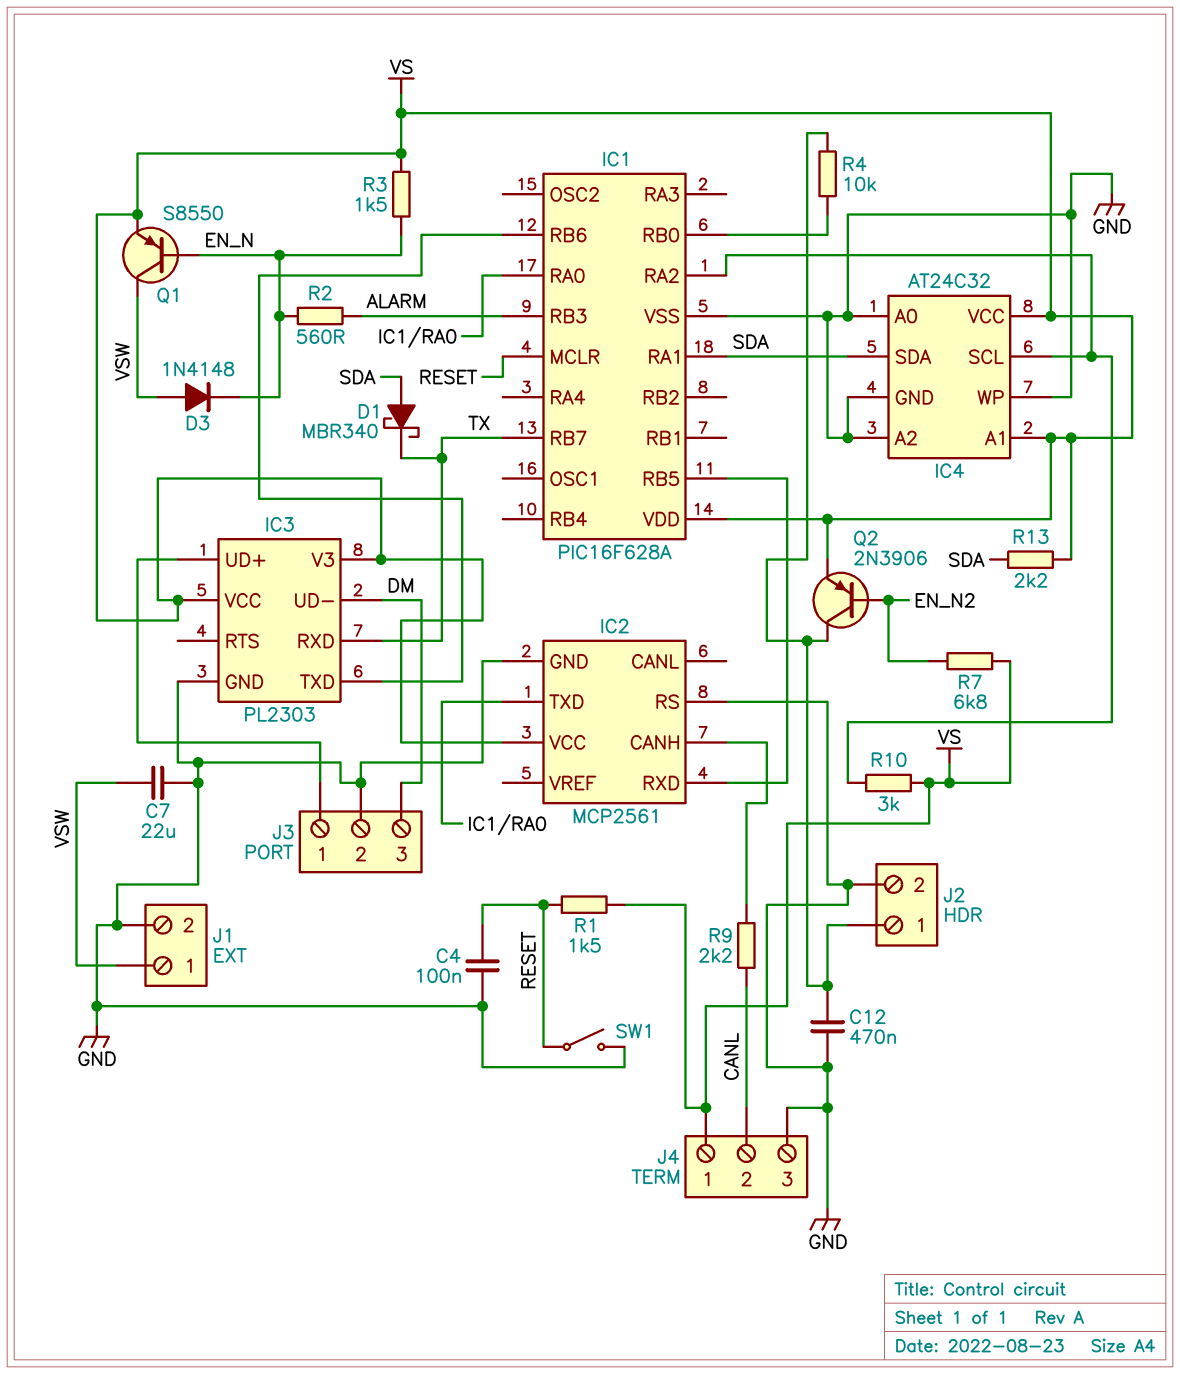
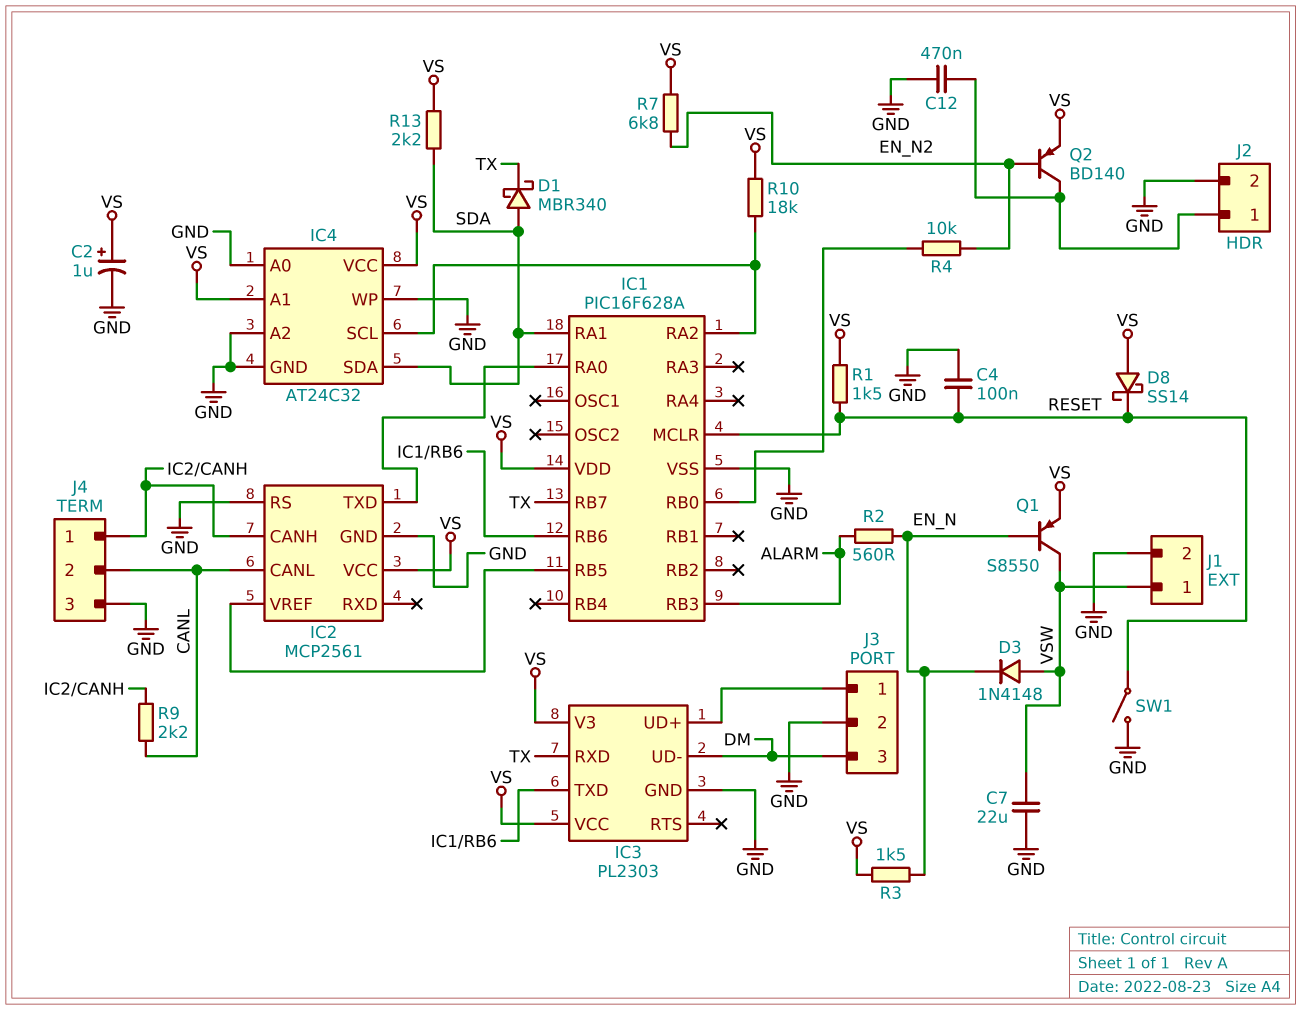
C2: none -> 1uF (plus VS, minus GND)
D8: none -> schottky SS14 (A VS, K RESET)
IC2 pin CANL: none -> CANL
IC2 pin RXD: IC1/RB5 -> none
IC2 pin VREF: none -> IC1/RB5
J4 pin 1: VS -> IC2/CANH
Q2: PNP 2N3906 (B EN_N2, C J2/1, E VS) -> PNP BD140 (B EN_N2, C J2/1, E VS)
R4: 10k (IC1/RB0, J2/1) -> 10k (EN_N2, IC1/RB0)
R10: 3k (IC1/RA2, VS) -> 18k (IC1/RA2, VS)

